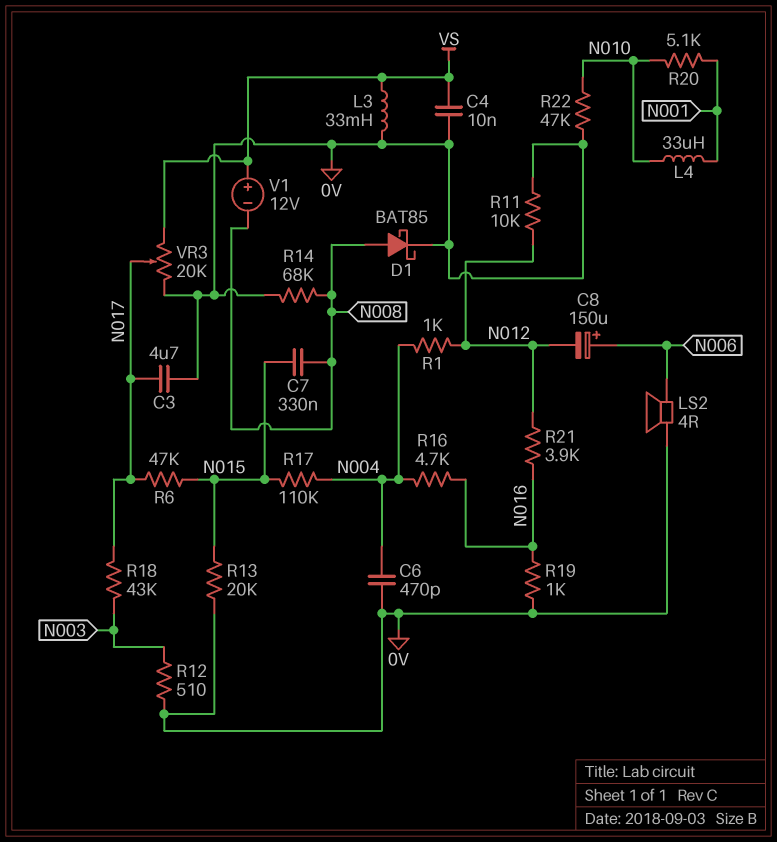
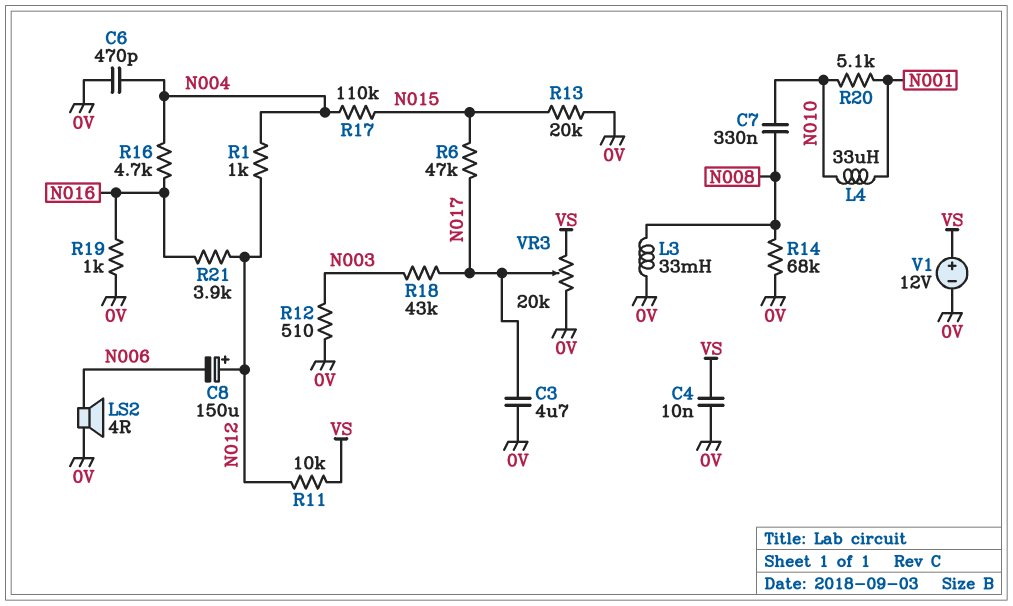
C7: 330nF (N008, N015) -> 330nF (N008, N010)
C8: 150uF (plus N006, minus N012) -> 150uF (plus N012, minus N006)
D1: schottky BAT85 (A N008, K 0V) -> none
L3: 33mH (0V, VS) -> 33mH (0V, N008)
R11: 10k (0V, N012) -> 10k (N012, VS)
R22: 47k (0V, N010) -> none
V1: 12V (plus VS, minus N008) -> 12V (plus VS, minus 0V)

